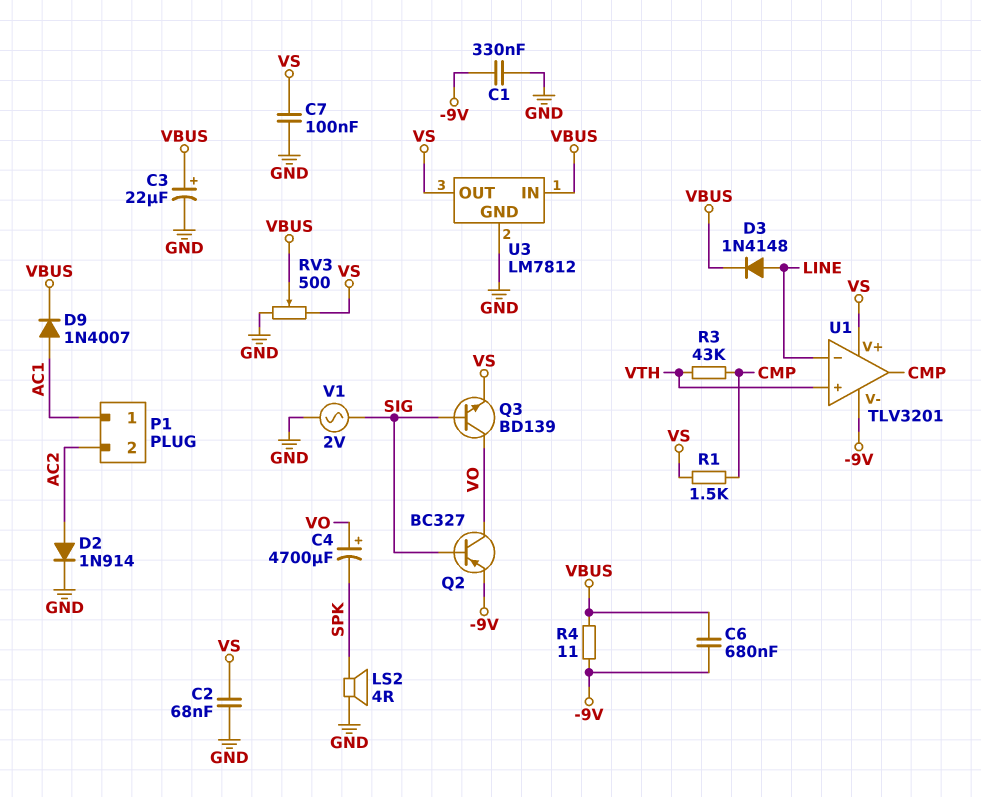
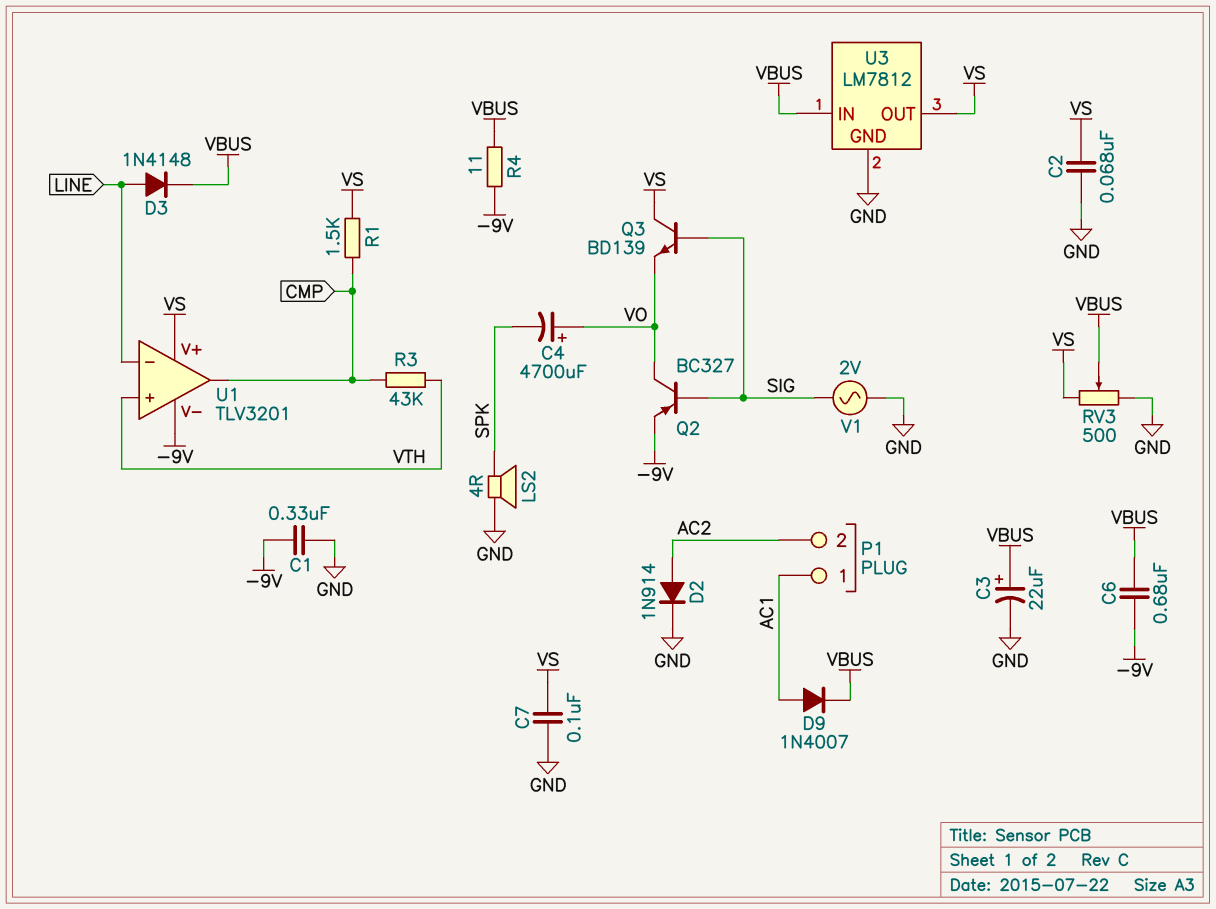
Q3: NPN BD139 (B SIG, C VO, E VS) -> NPN BD139 (B SIG, C VS, E VO)

